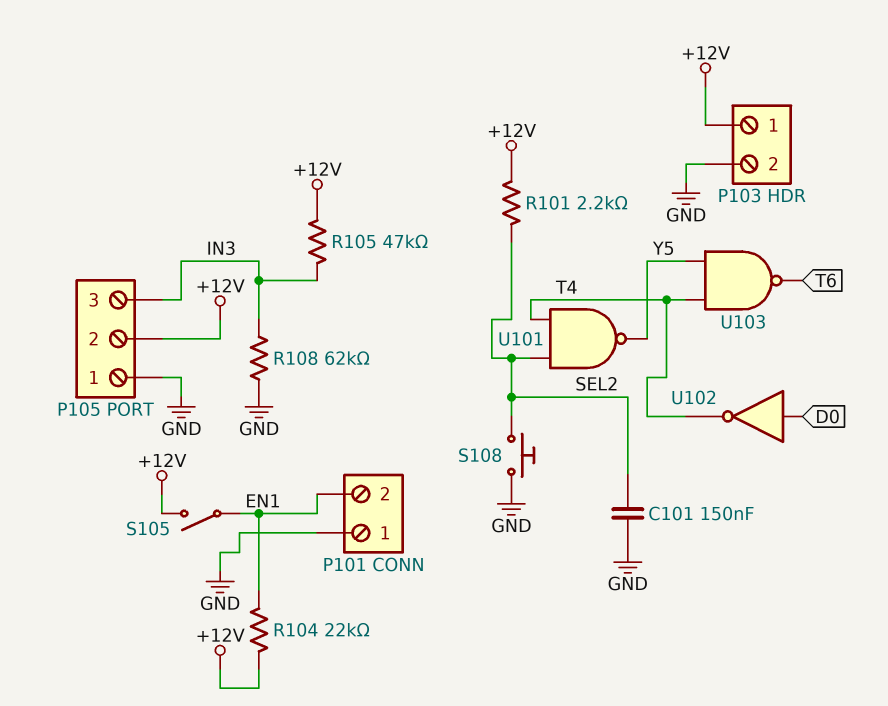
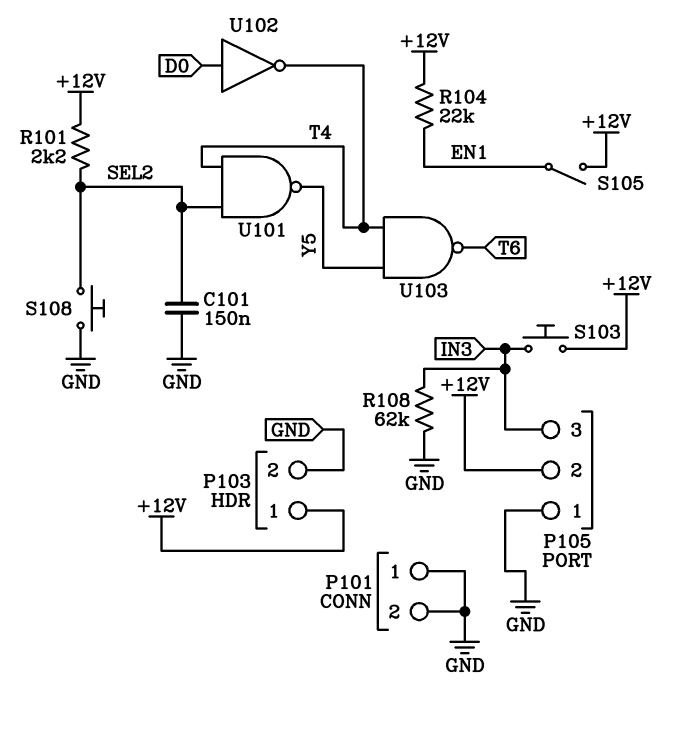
P101 pin 2: EN1 -> GND
R105: 47k (+12V, IN3) -> none
S103: none -> button (+12V, IN3)

